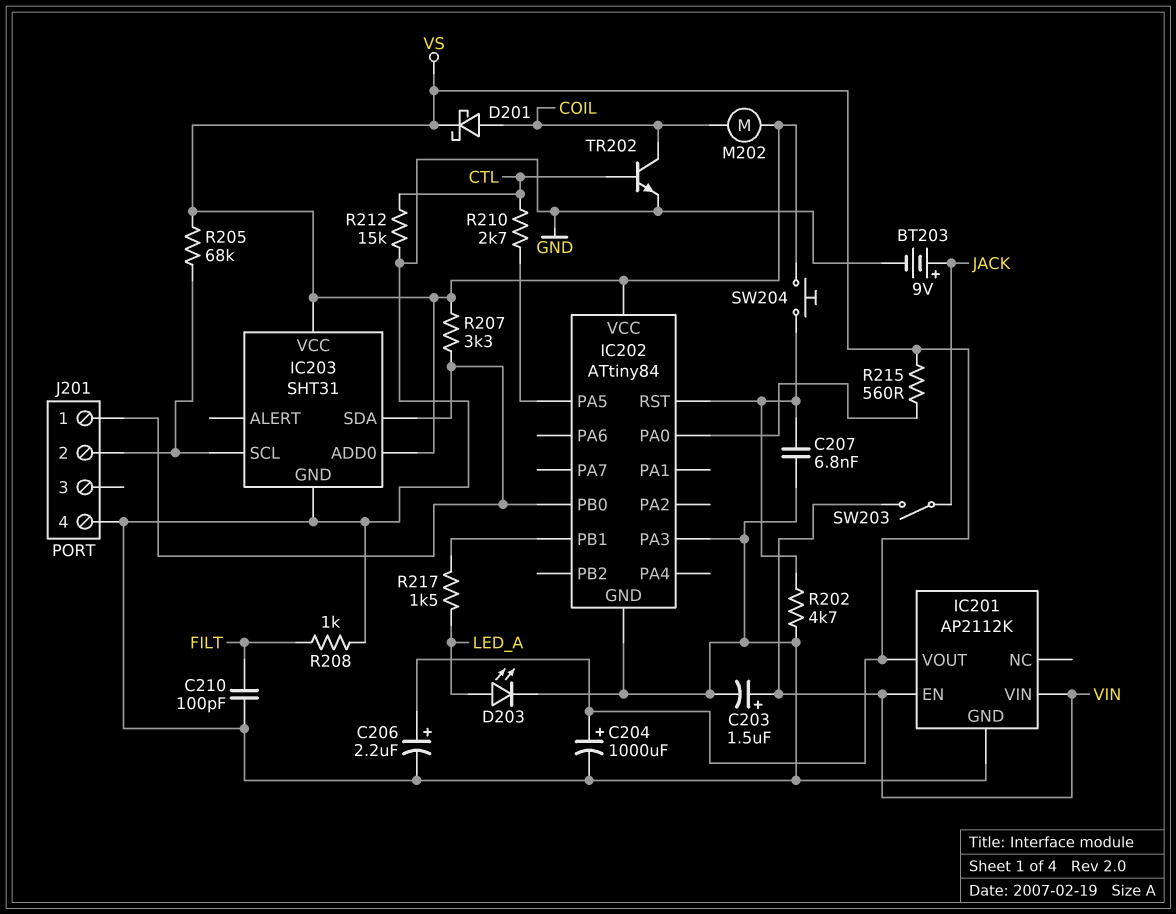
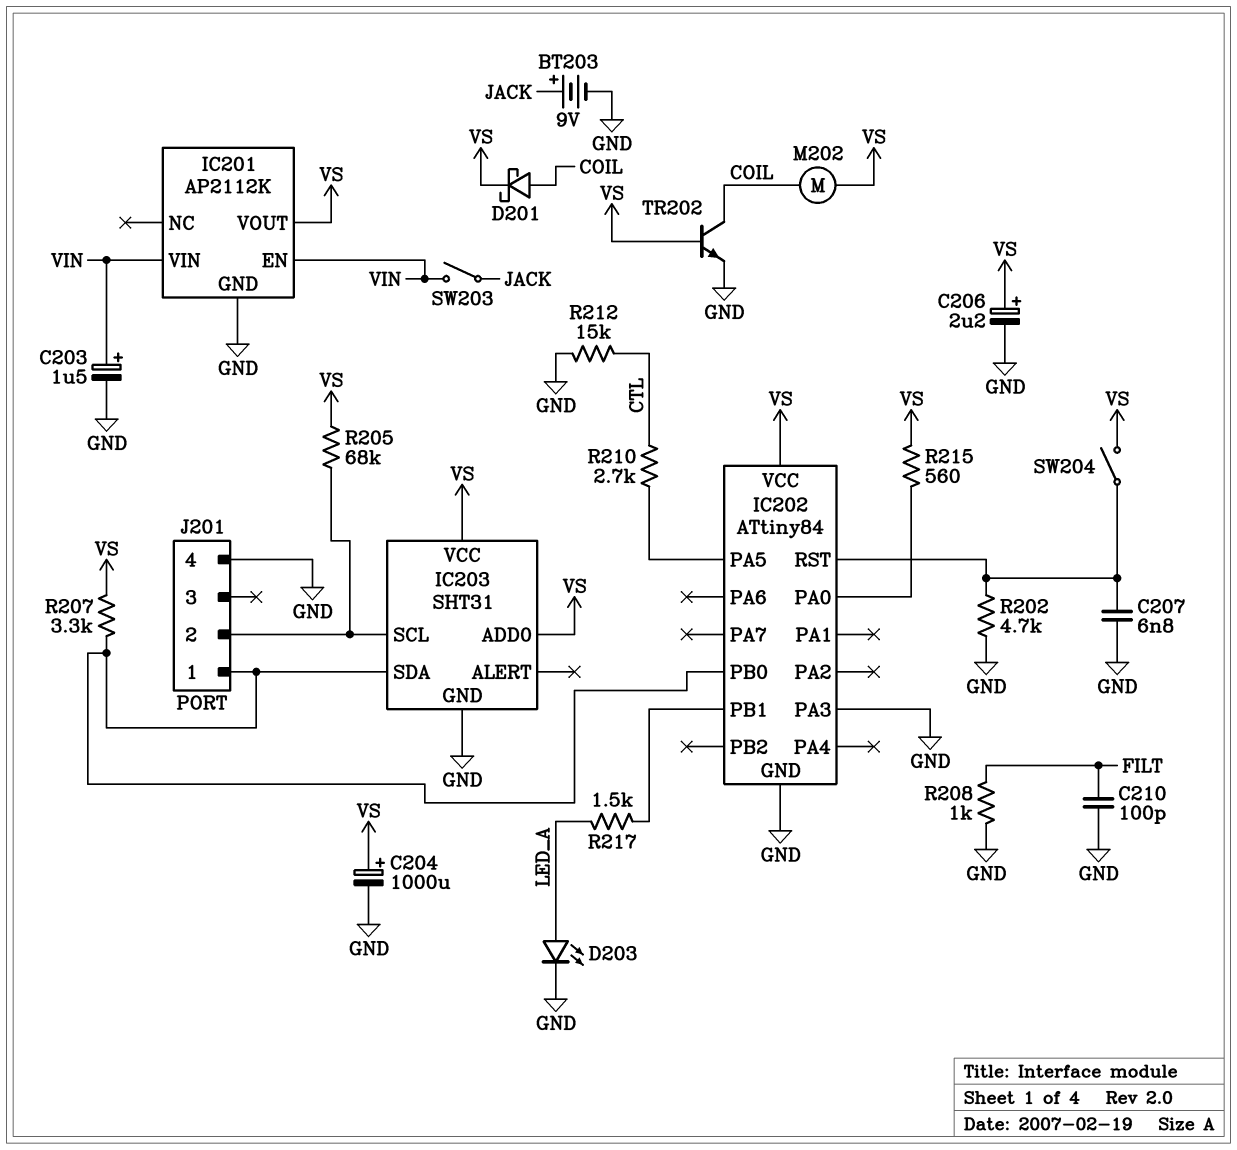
SW204: button (IC202/RST, VS) -> switch (IC202/RST, VS)
TR202: NPN (B CTL, C COIL, E GND) -> NPN (B VS, C COIL, E GND)

